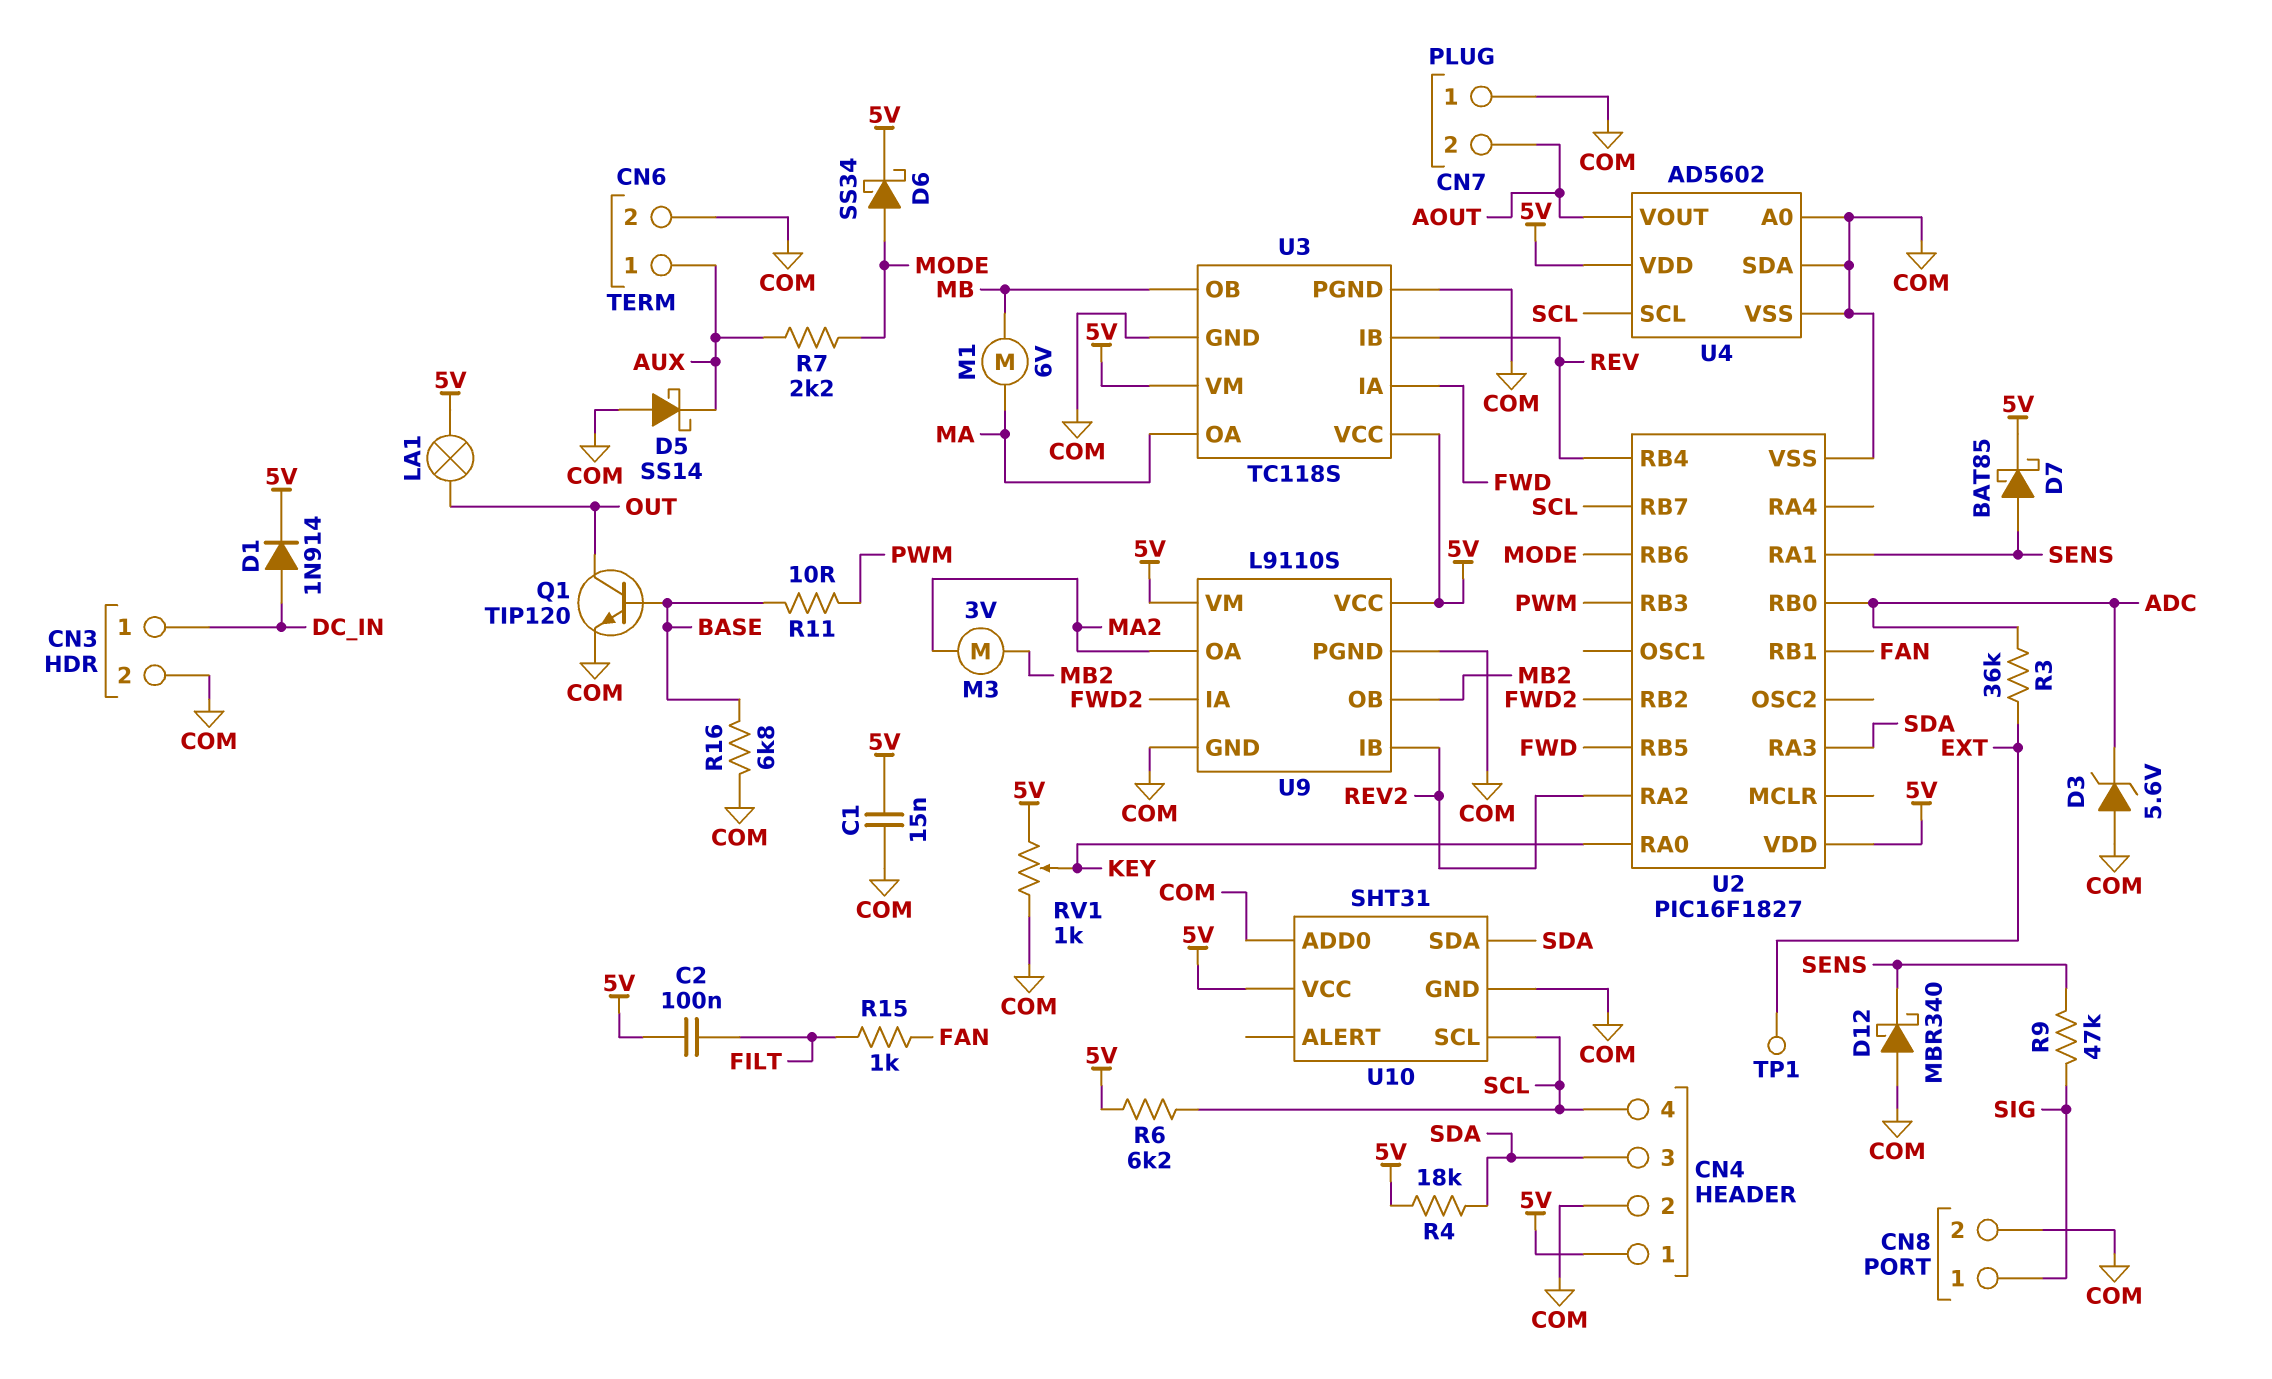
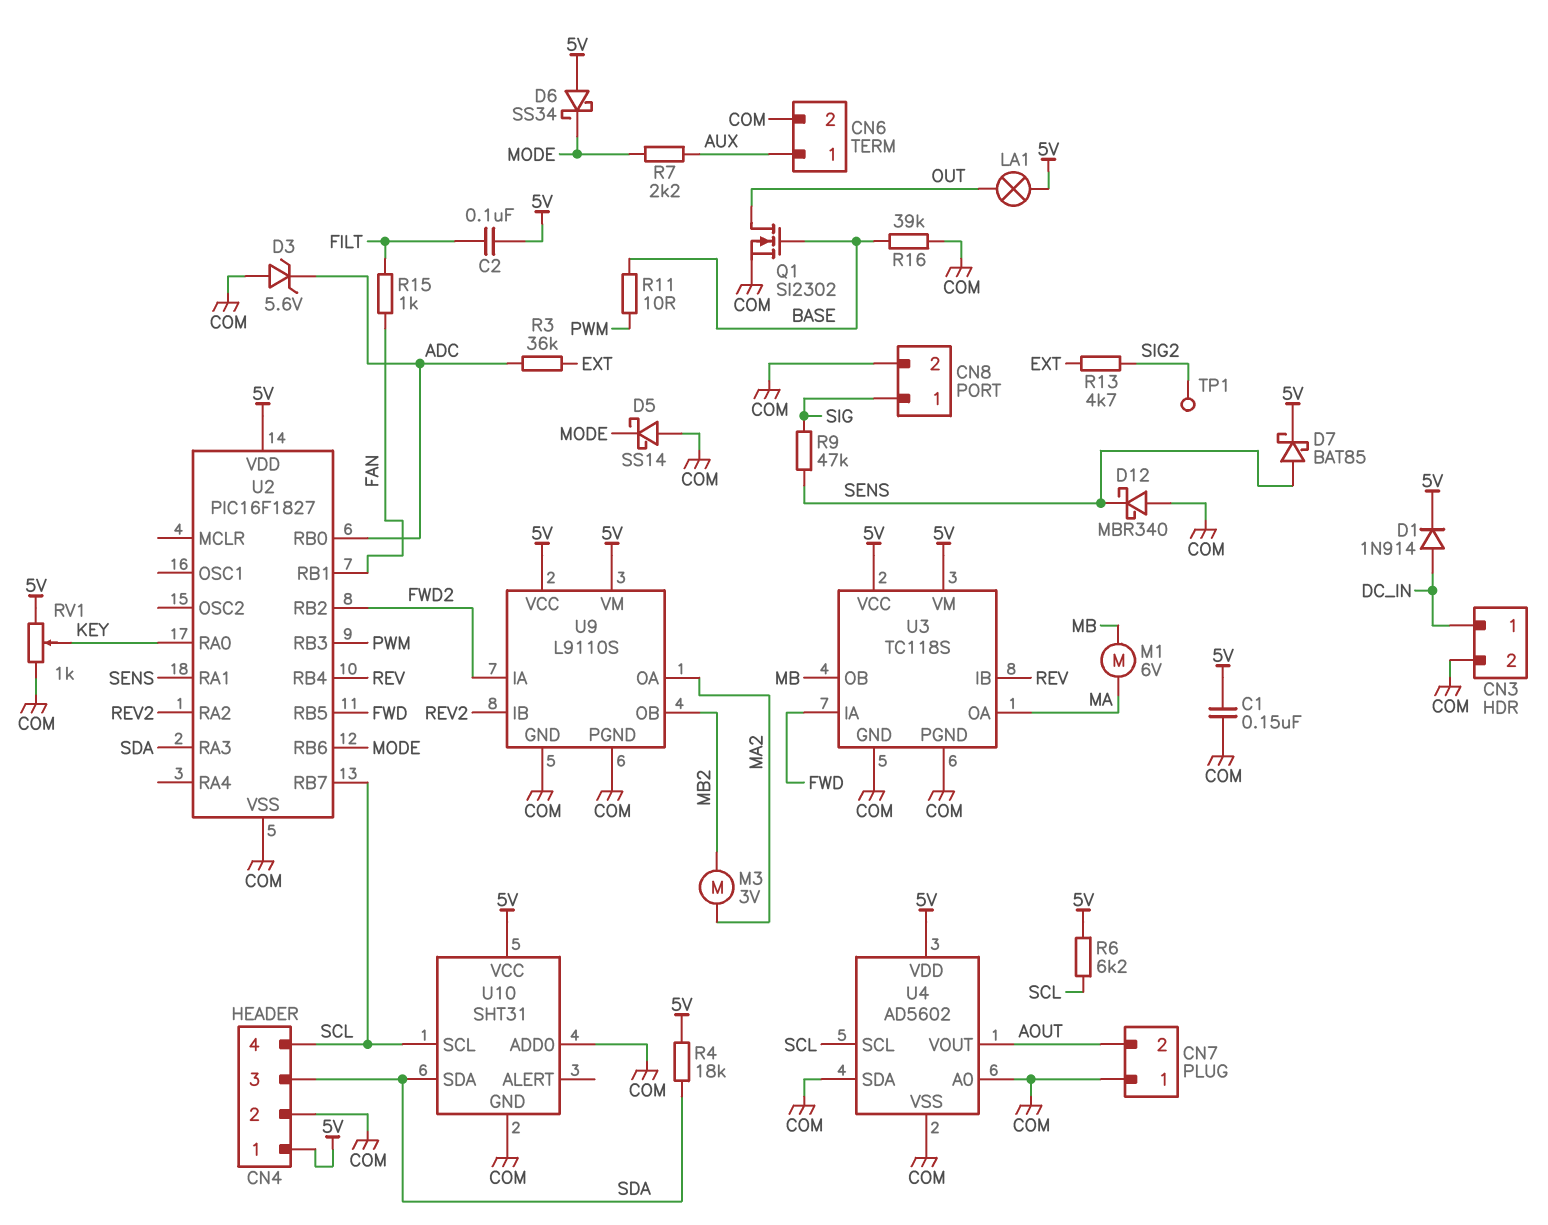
C1: 15nF (5V, COM) -> 150nF (5V, COM)
D5: schottky SS14 (A COM, K AUX) -> schottky SS14 (A COM, K MODE)
D6: schottky SS34 (A MODE, K 5V) -> schottky SS34 (A 5V, K MODE)
Q1: NPN TIP120 (B BASE, C OUT, E COM) -> NMOS SI2302 (G BASE, D OUT, S COM)
R13: none -> 4.7k (EXT, SIG2)
R16: 6.8k (BASE, COM) -> 39k (BASE, COM)
TP1: test point (EXT) -> test point (SIG2)

